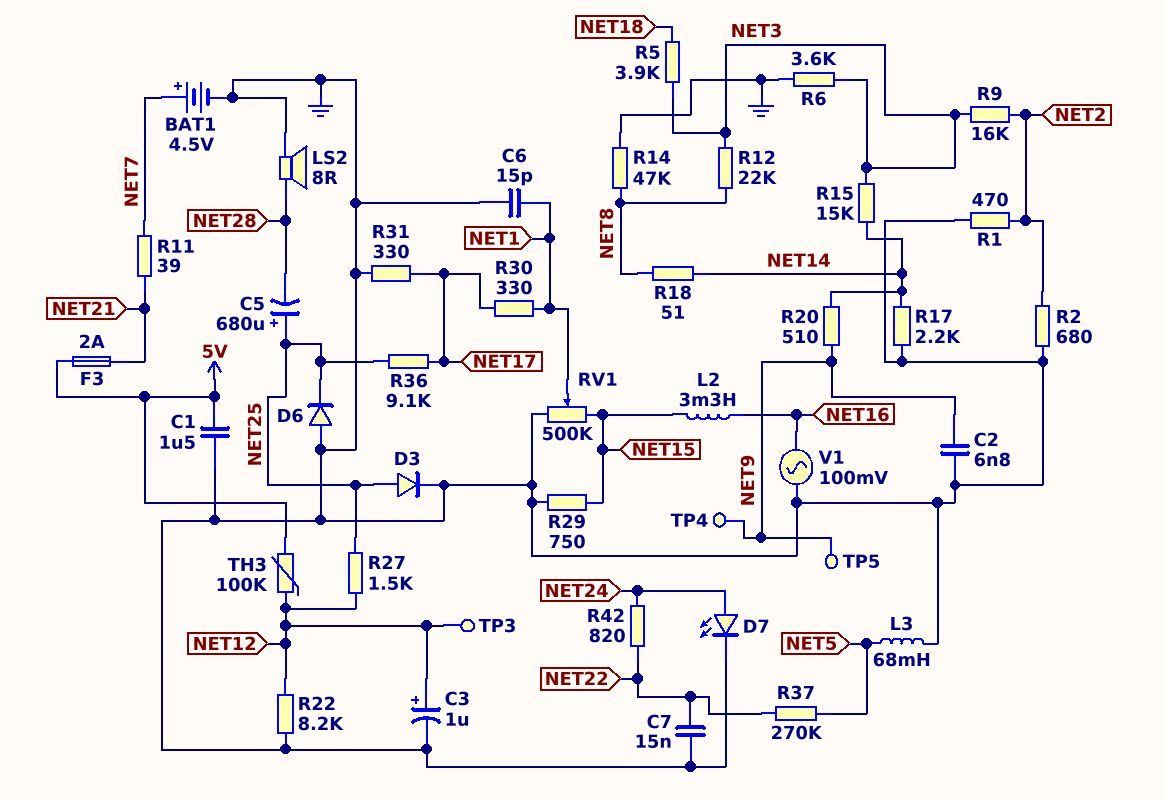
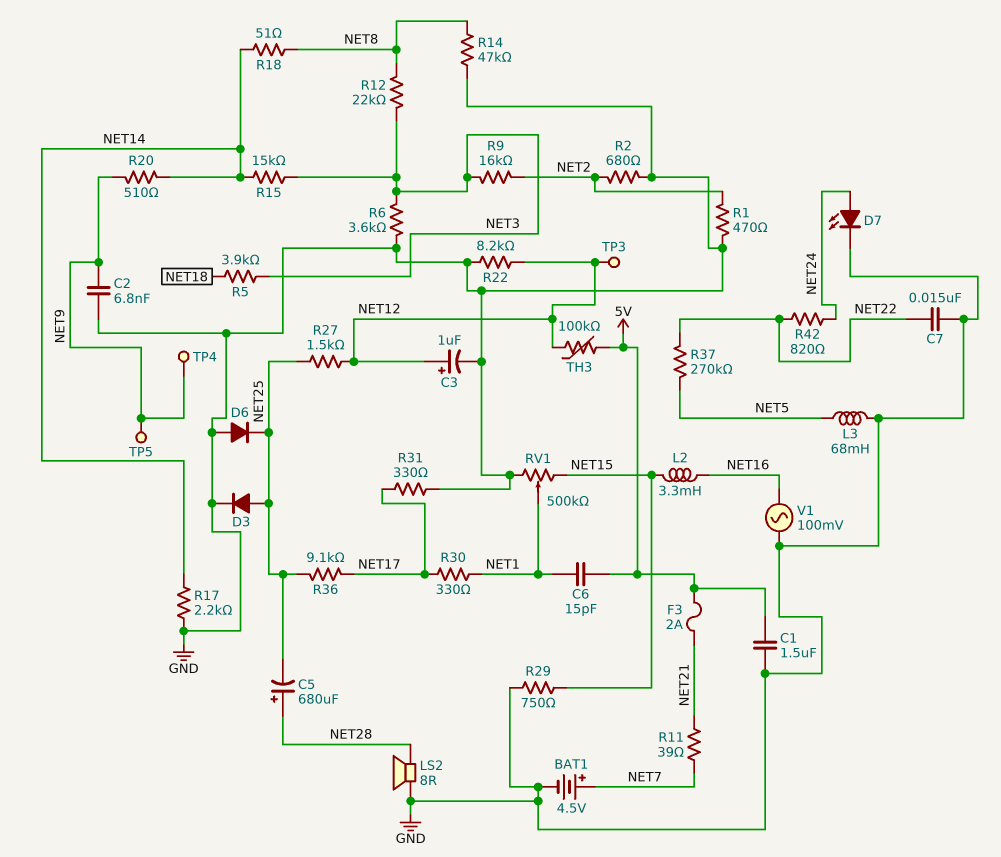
C5: 680uF (plus NET25, minus NET28) -> 680uF (plus NET28, minus NET25)
C6: 15pF (GND, NET1) -> 15pF (5V, NET1)

